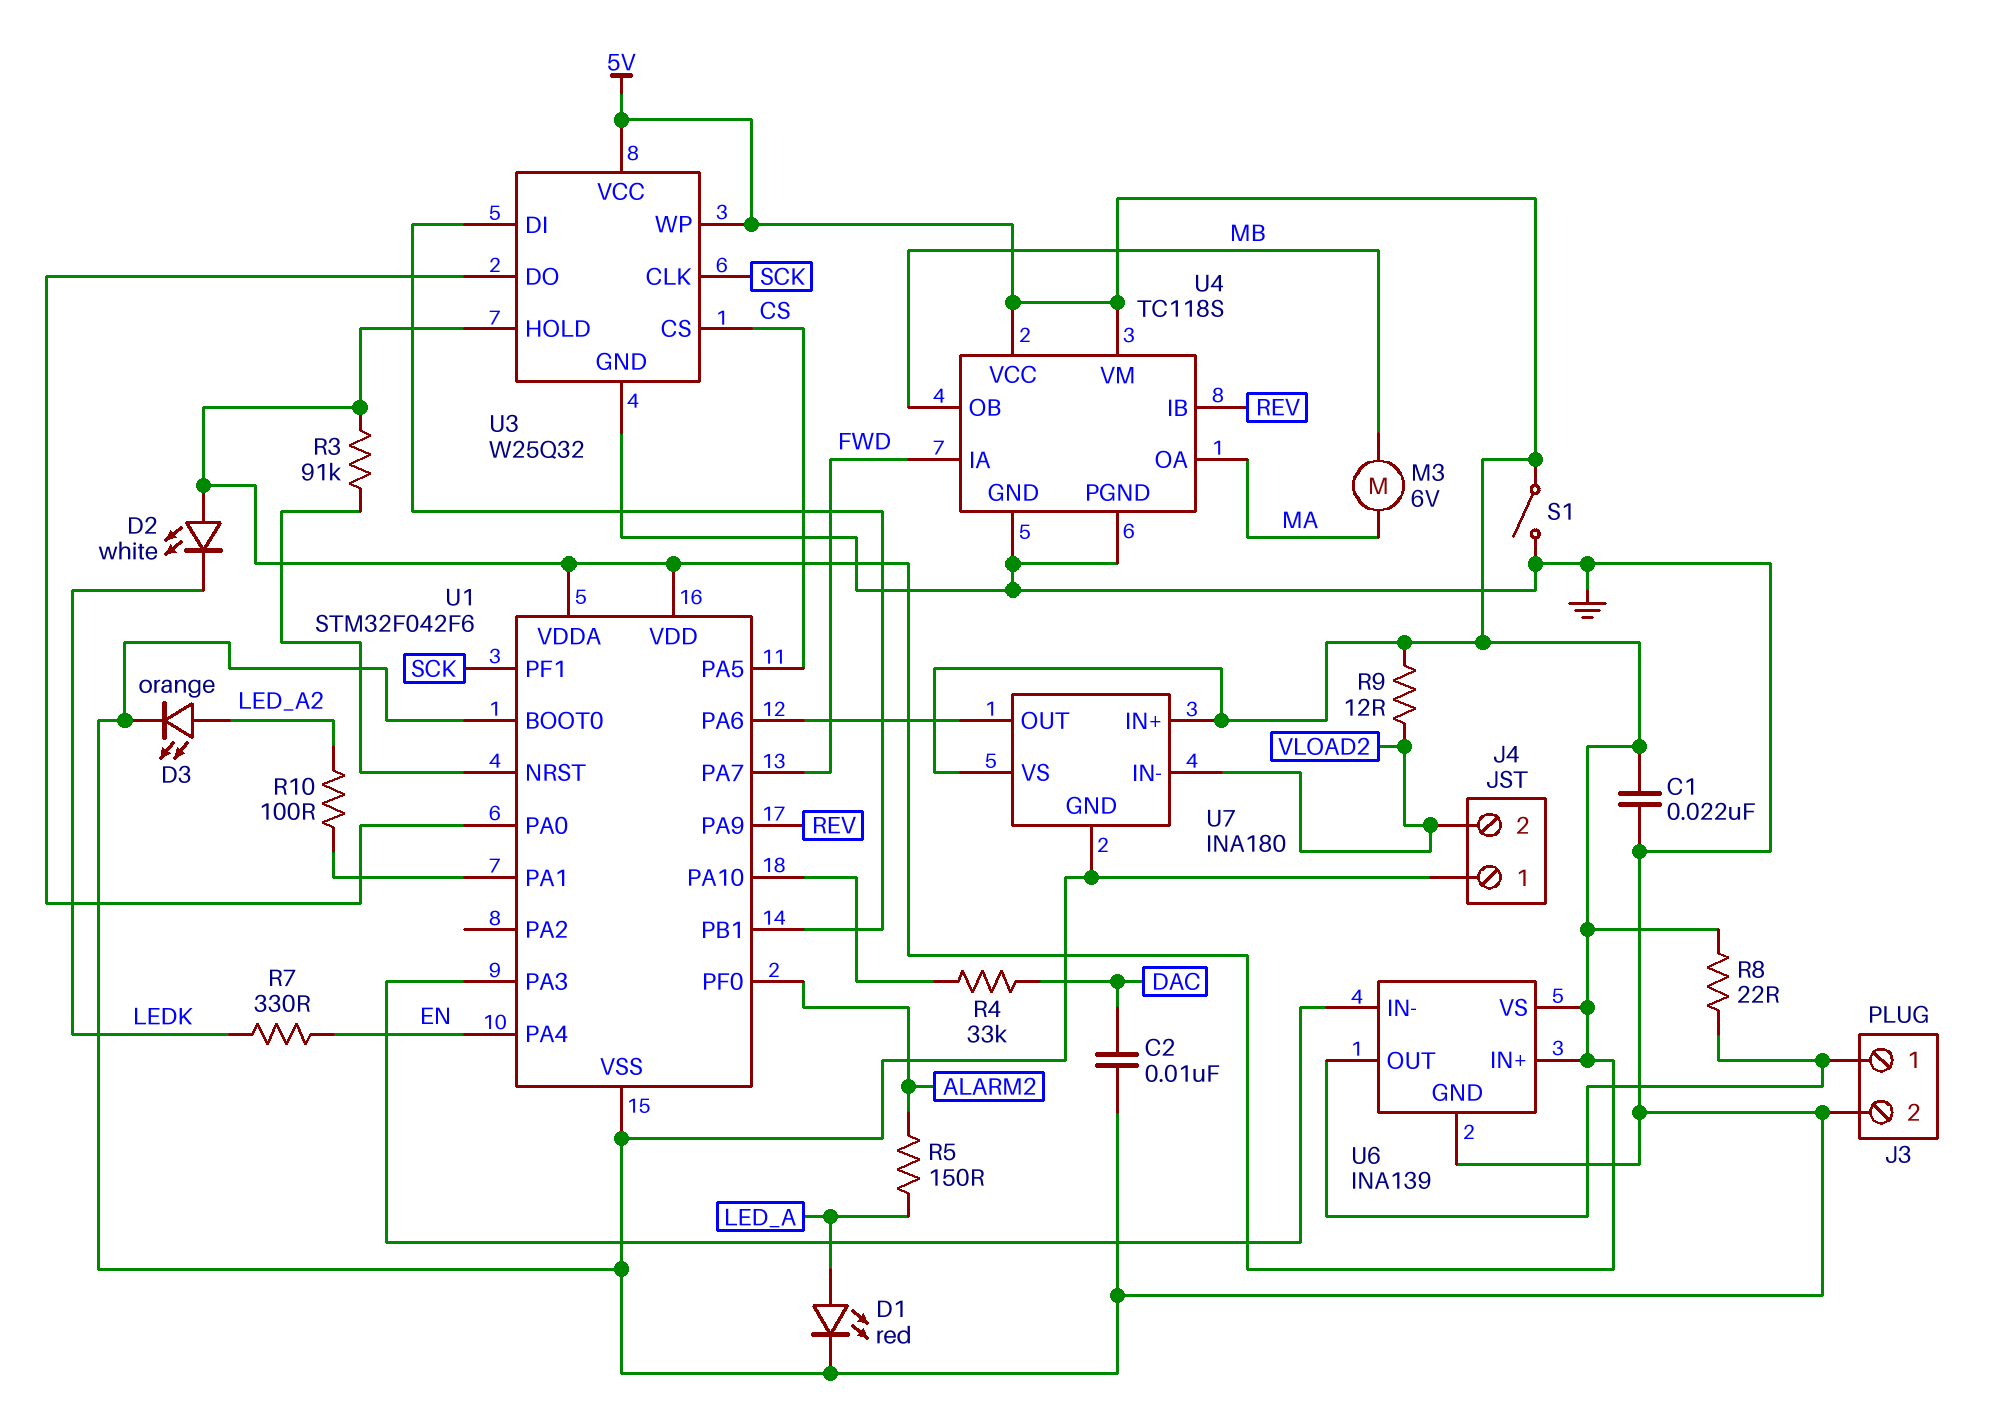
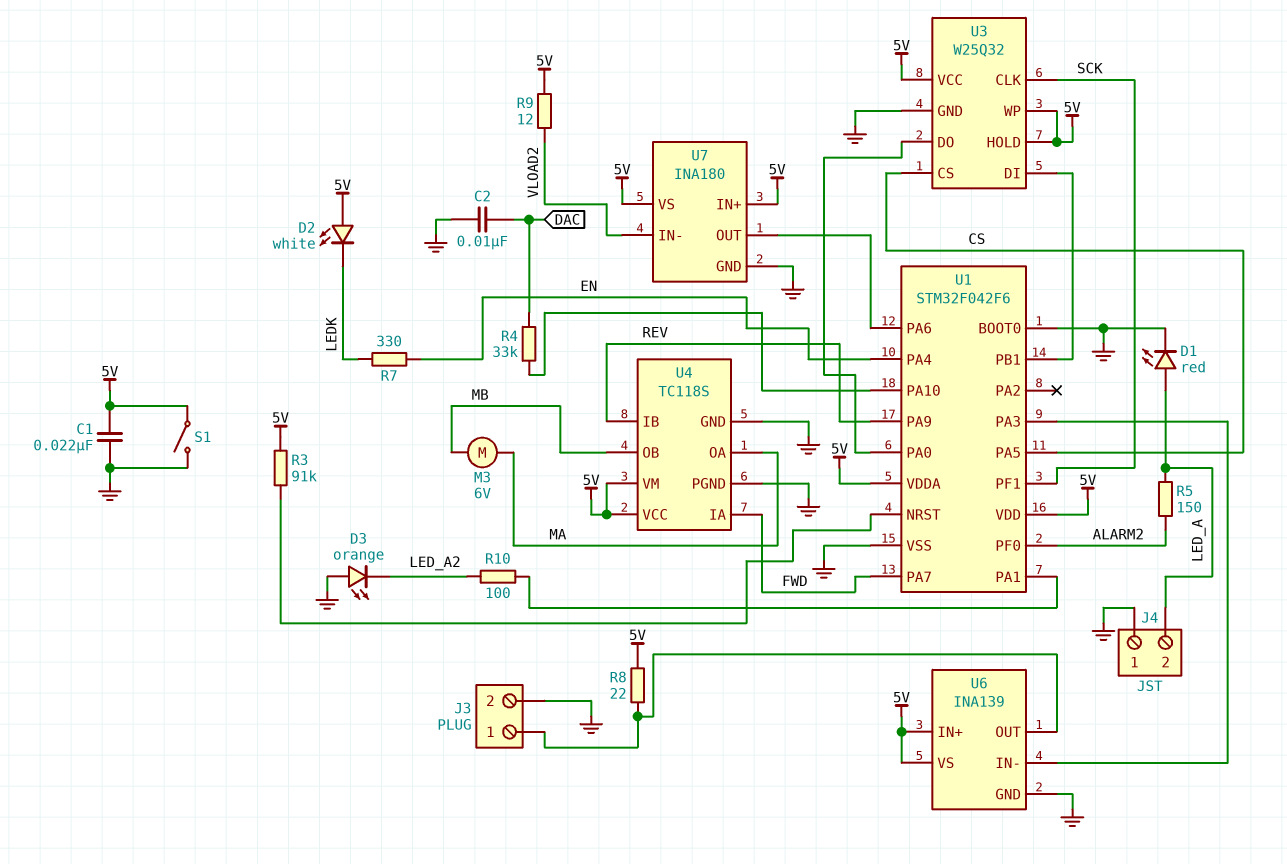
D3: LED orange (A LED_A2, K GND) -> LED orange (A GND, K LED_A2)
J4 pin 2: VLOAD2 -> LED_A

